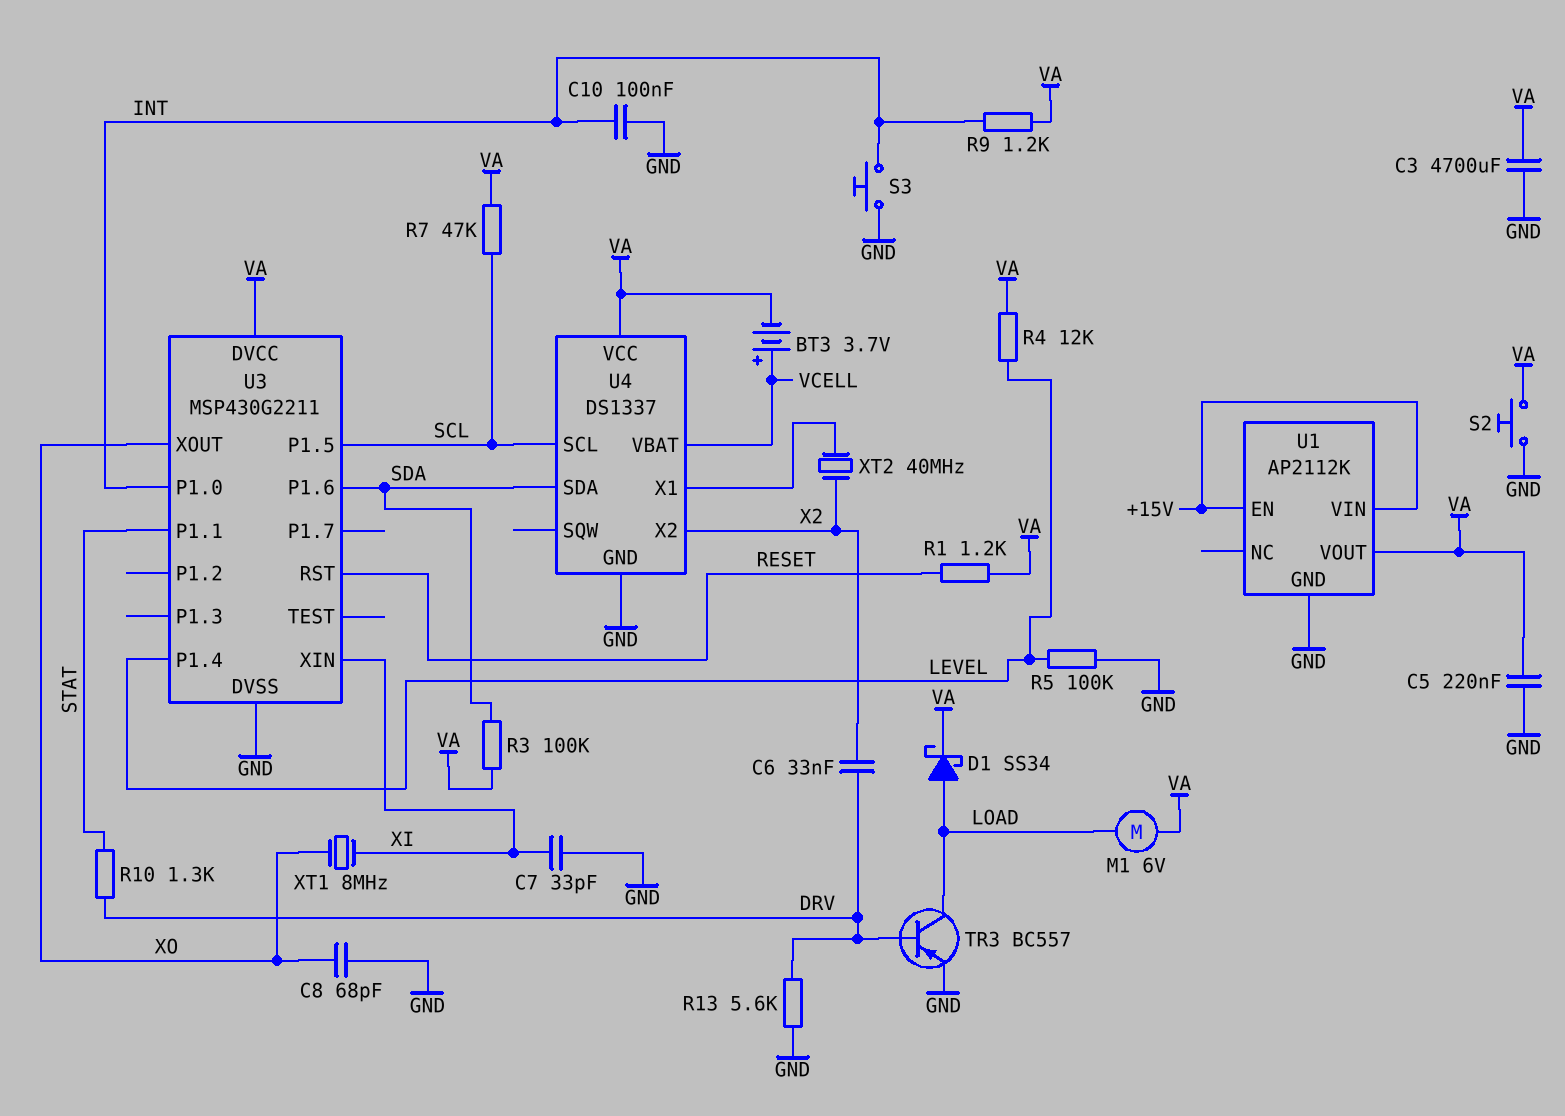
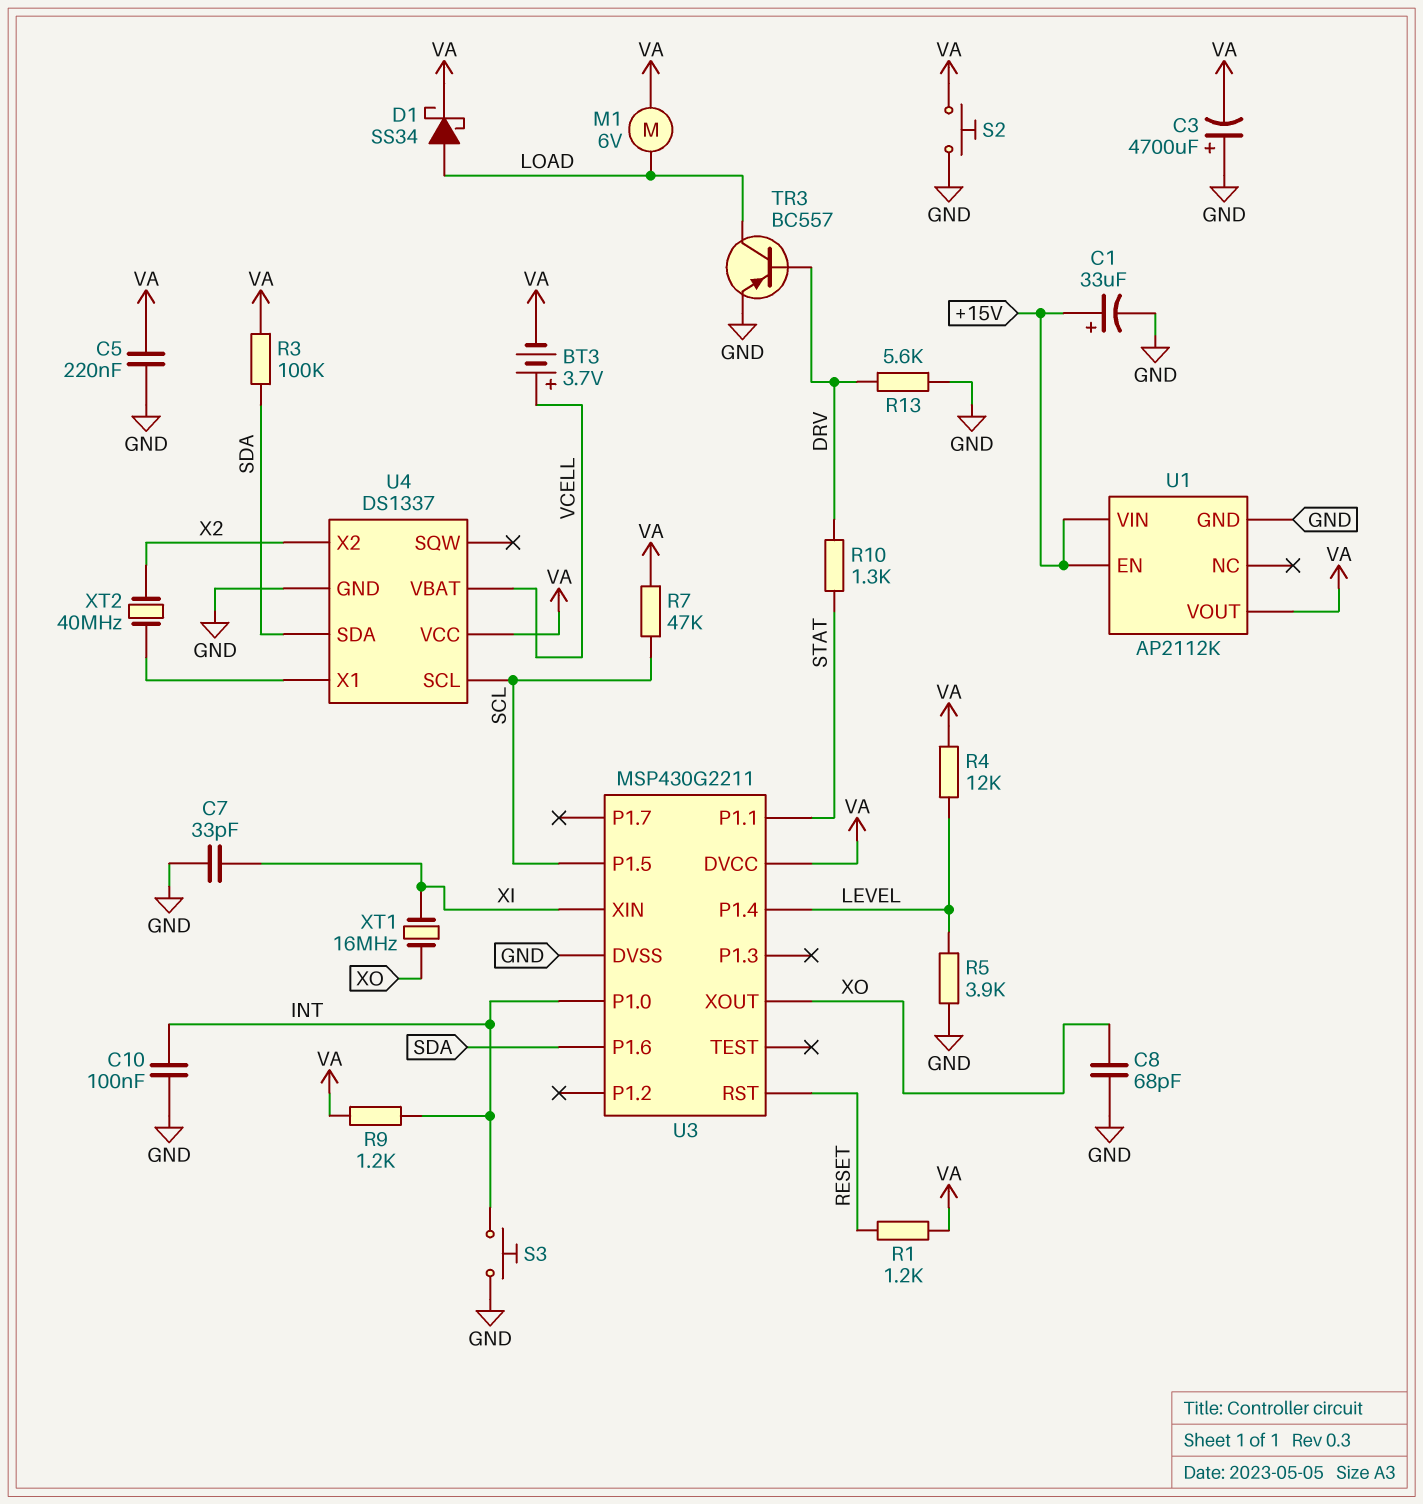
C1: none -> 33uF (plus +15V, minus GND)
C3: 4700uF (GND, VA) -> 4700uF (plus GND, minus VA)
C6: 33nF (DRV, X2) -> none
R5: 100k (GND, LEVEL) -> 3.9k (GND, LEVEL)
XT1: 8MHz (XI, XO) -> 16MHz (XI, XO)

